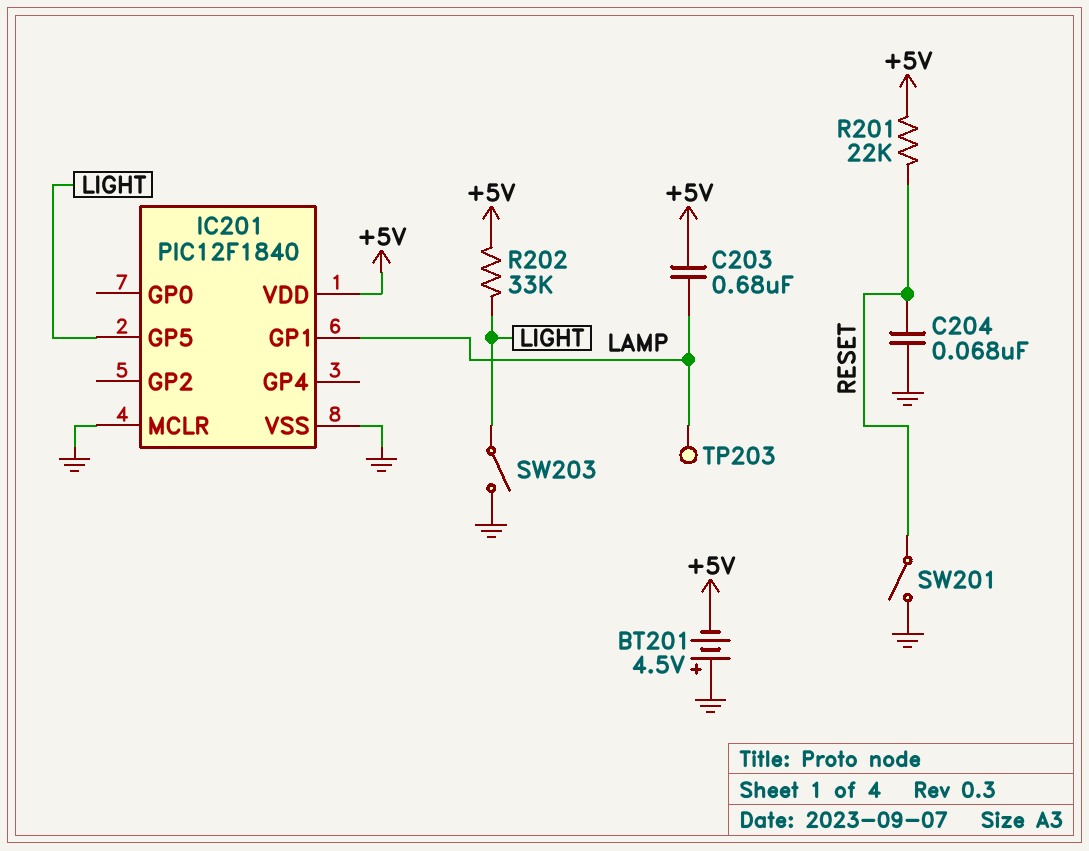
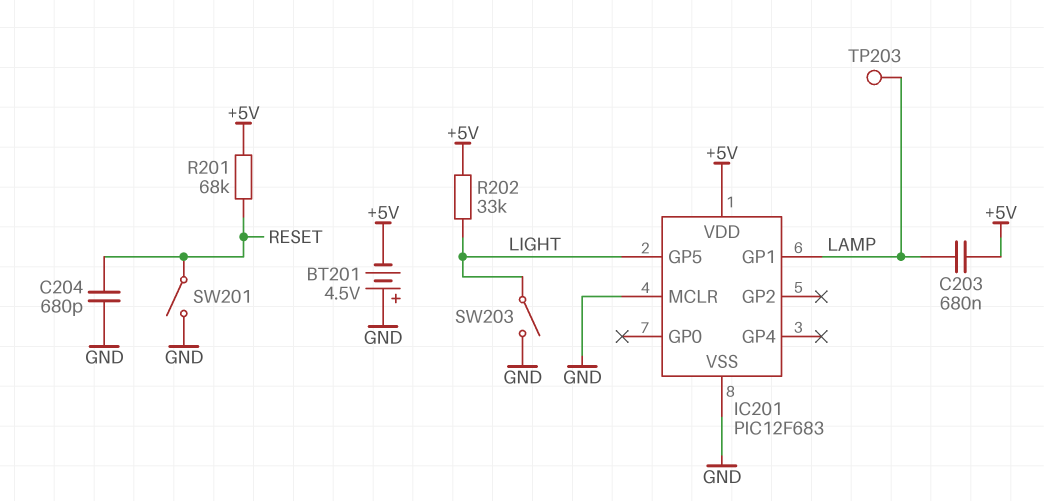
C204: 68nF (GND, RESET) -> 680pF (GND, RESET)
IC201: PIC12F1840 -> PIC12F683
R201: 22k (+5V, RESET) -> 68k (+5V, RESET)

